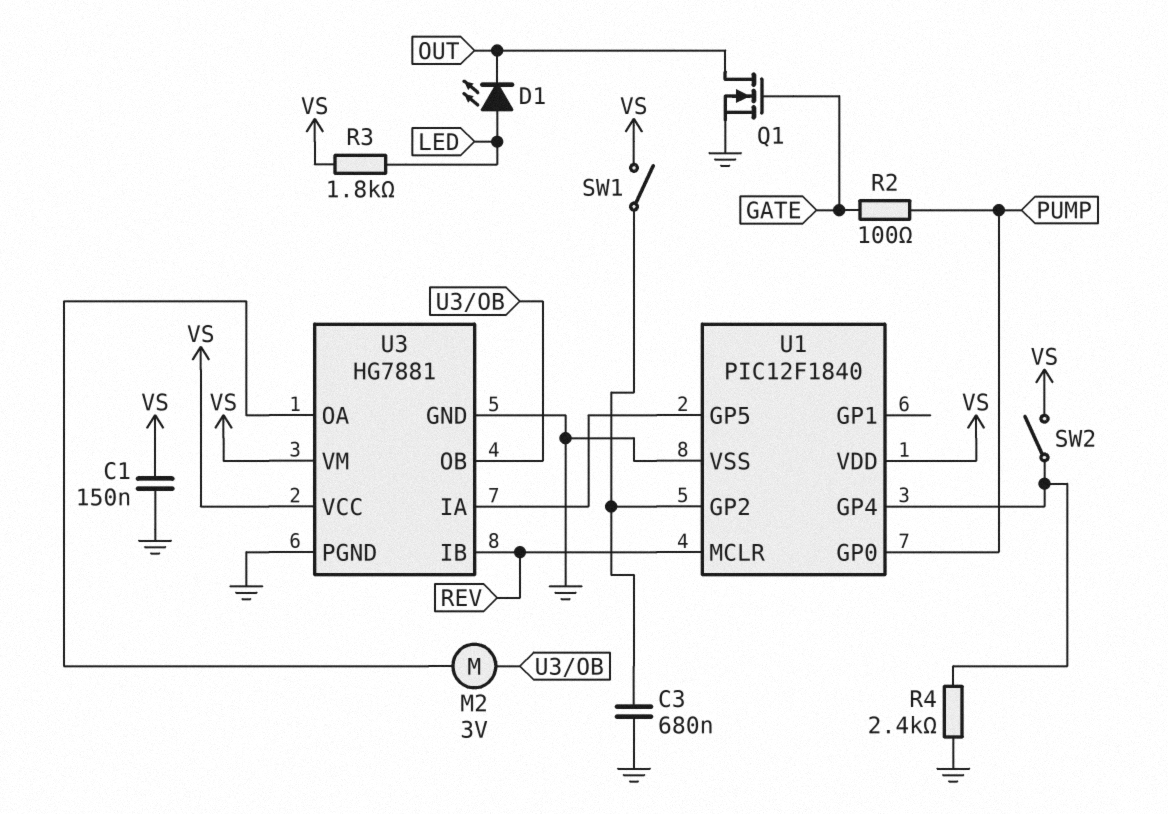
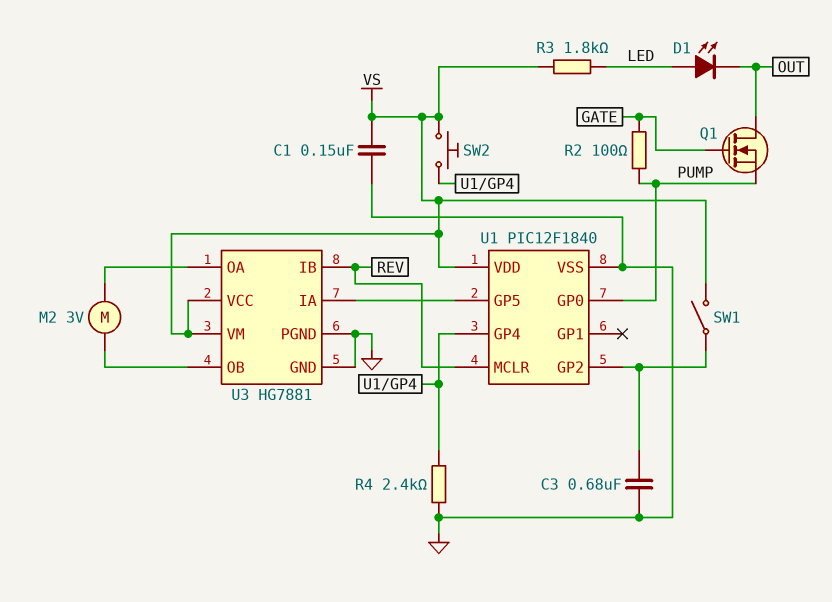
Q1: NMOS (G GATE, D OUT, S GND) -> NMOS (G GATE, D OUT, S PUMP)
SW2: switch (U1/GP4, VS) -> button (U1/GP4, VS)

